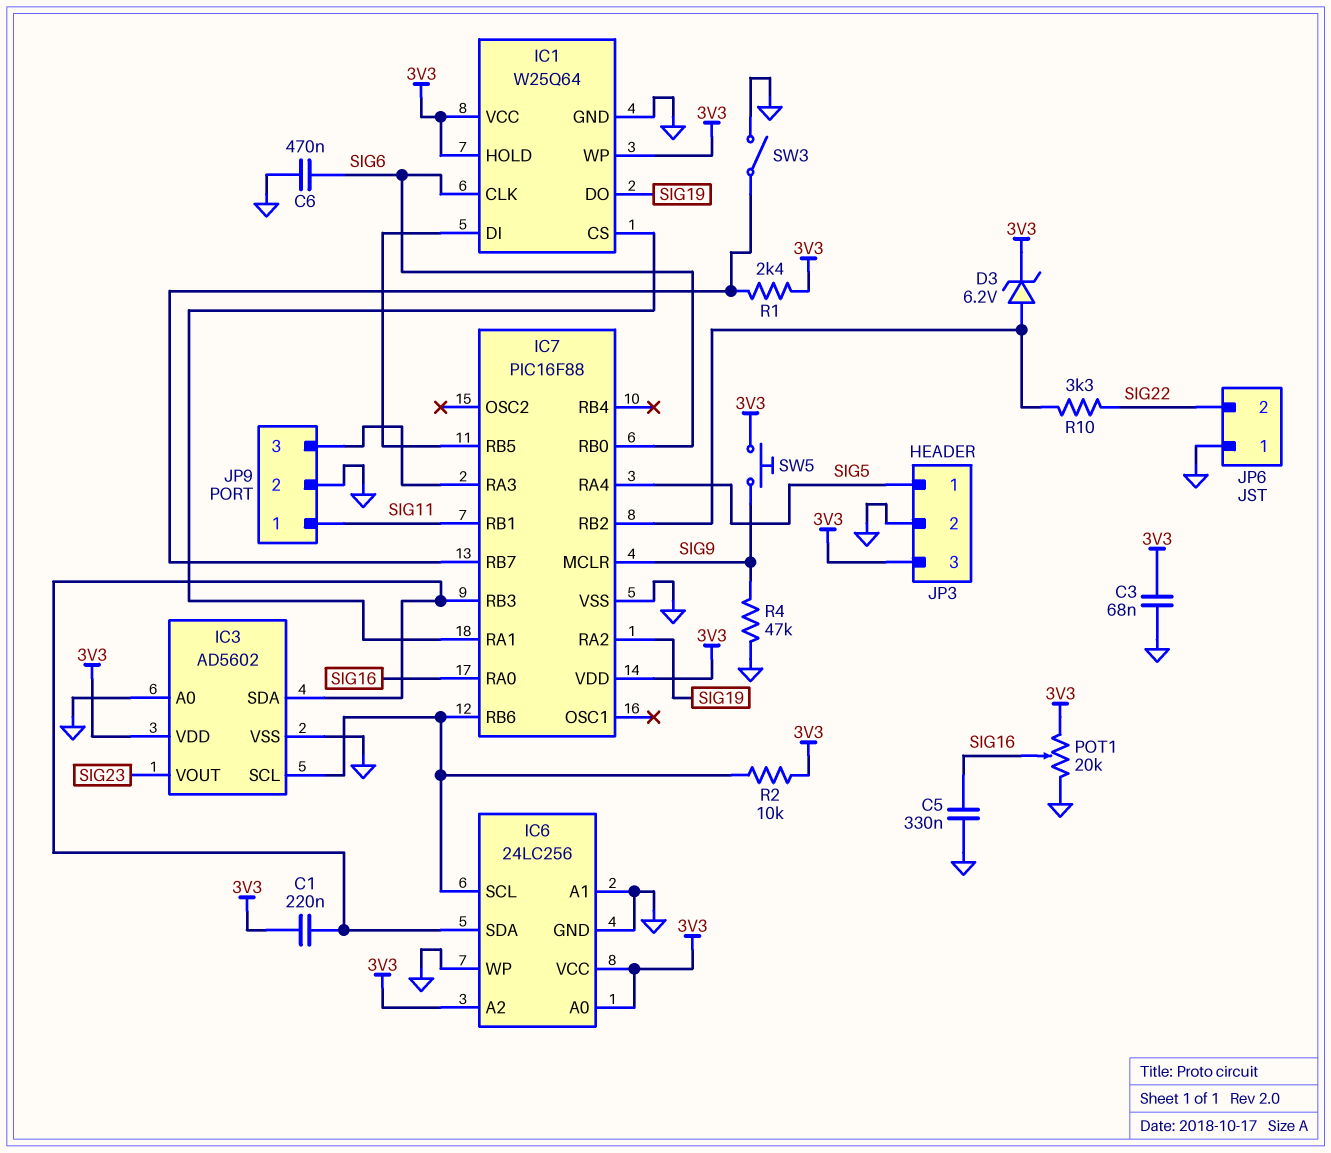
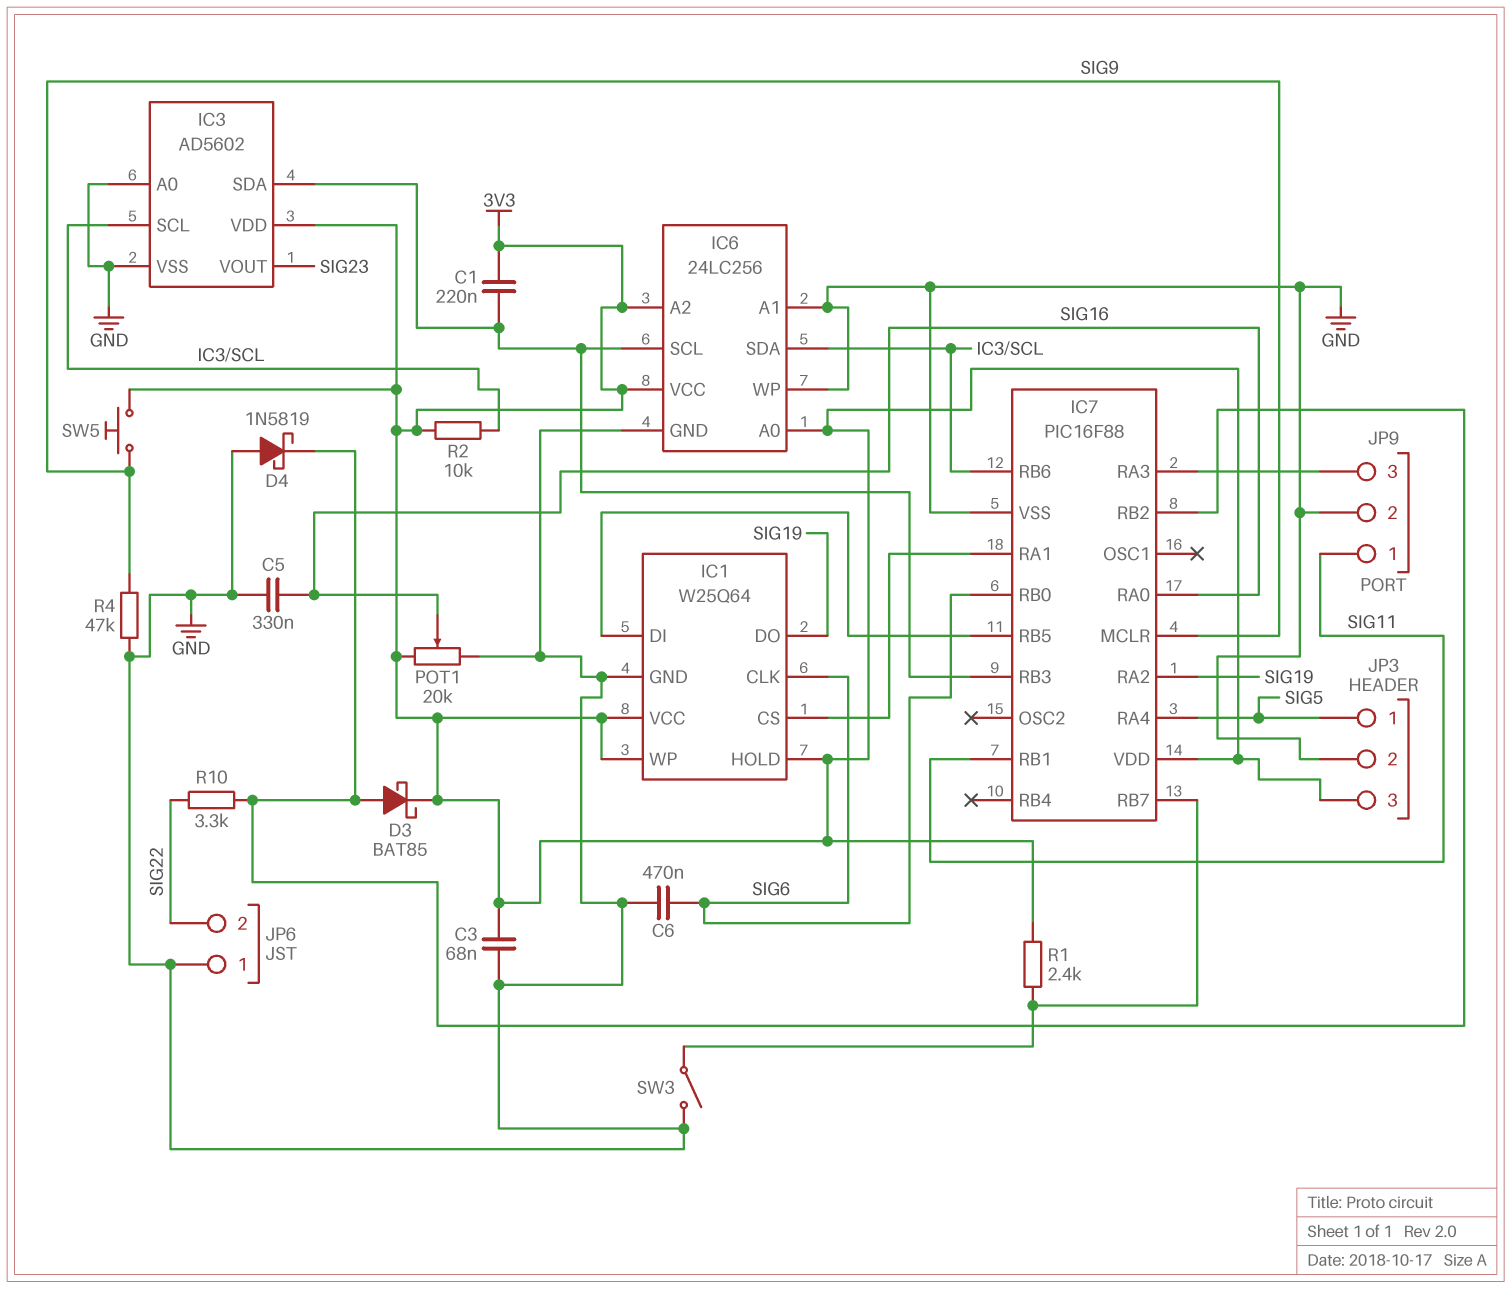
D3: zener 6.2V (A IC7/RB2, K 3V3) -> schottky BAT85 (A IC7/RB2, K 3V3)
D4: none -> schottky 1N5819 (A GND, K IC7/RB2)
IC6 pin SCL: IC3/SCL -> IC3/SDA
IC6 pin SDA: IC3/SDA -> IC3/SCL

